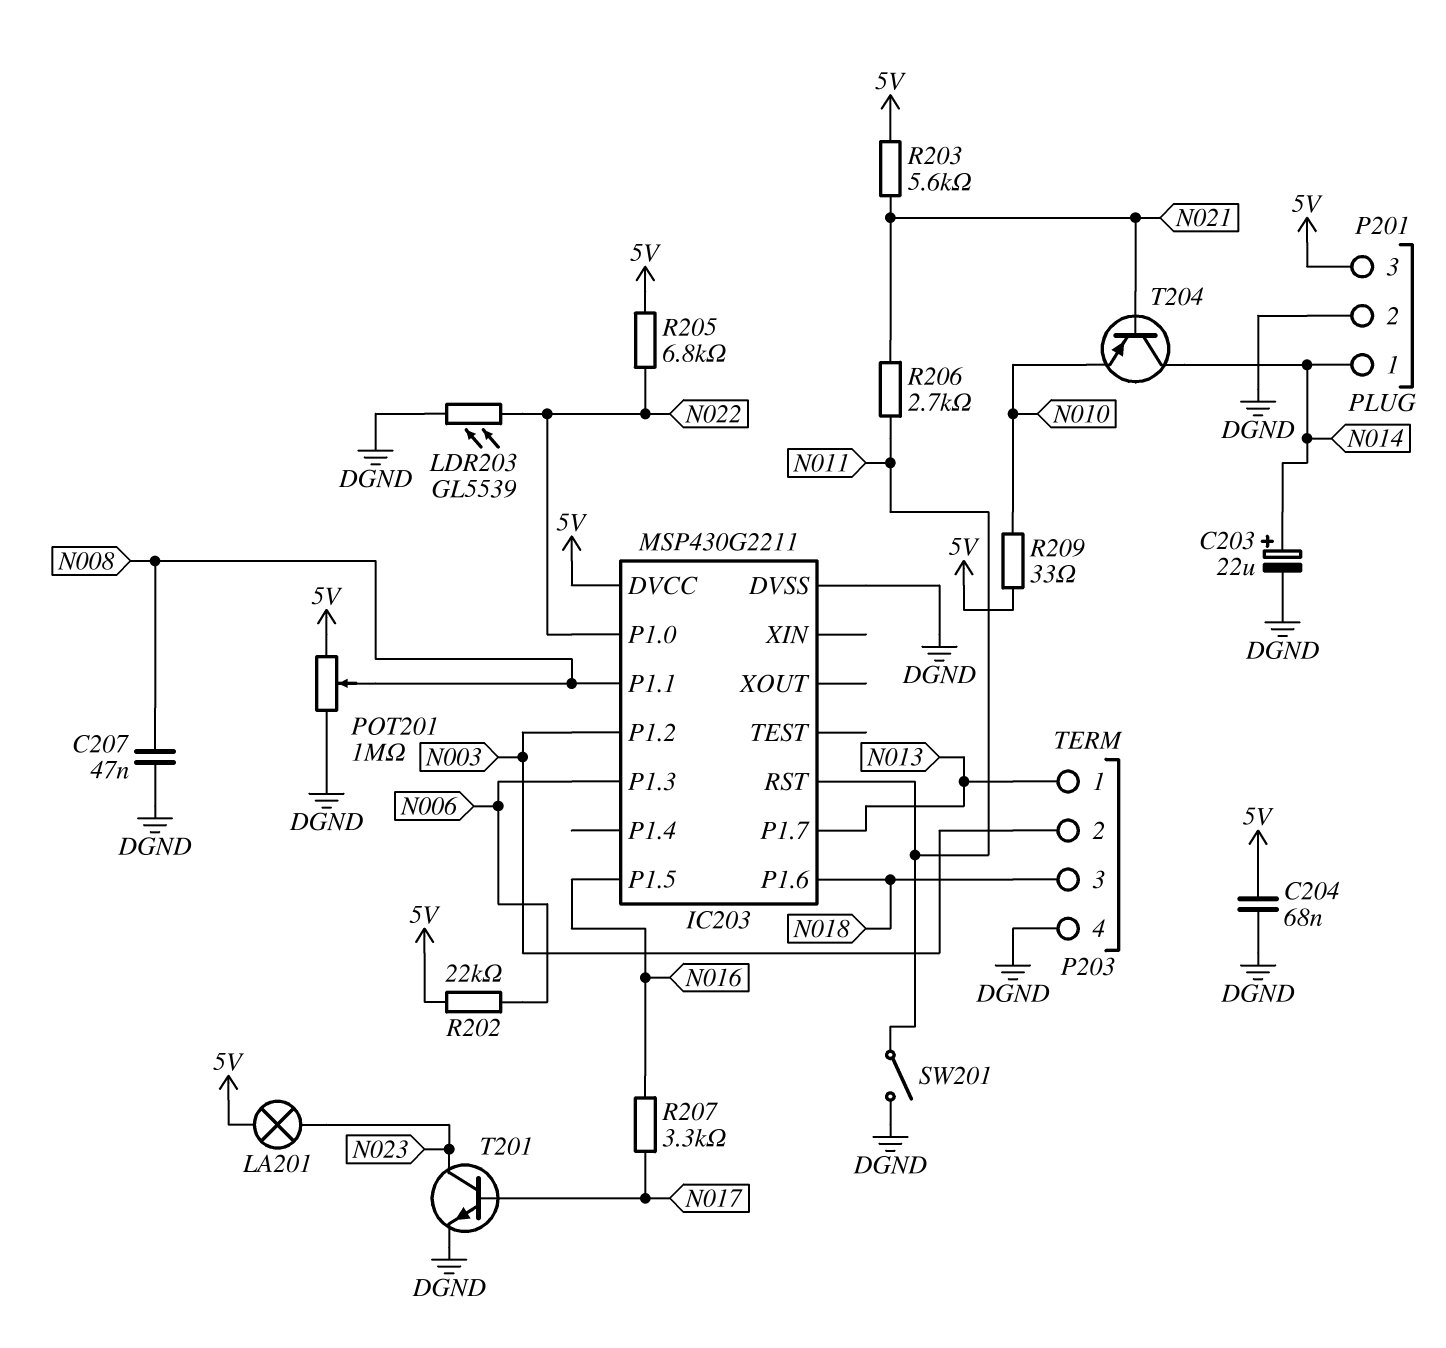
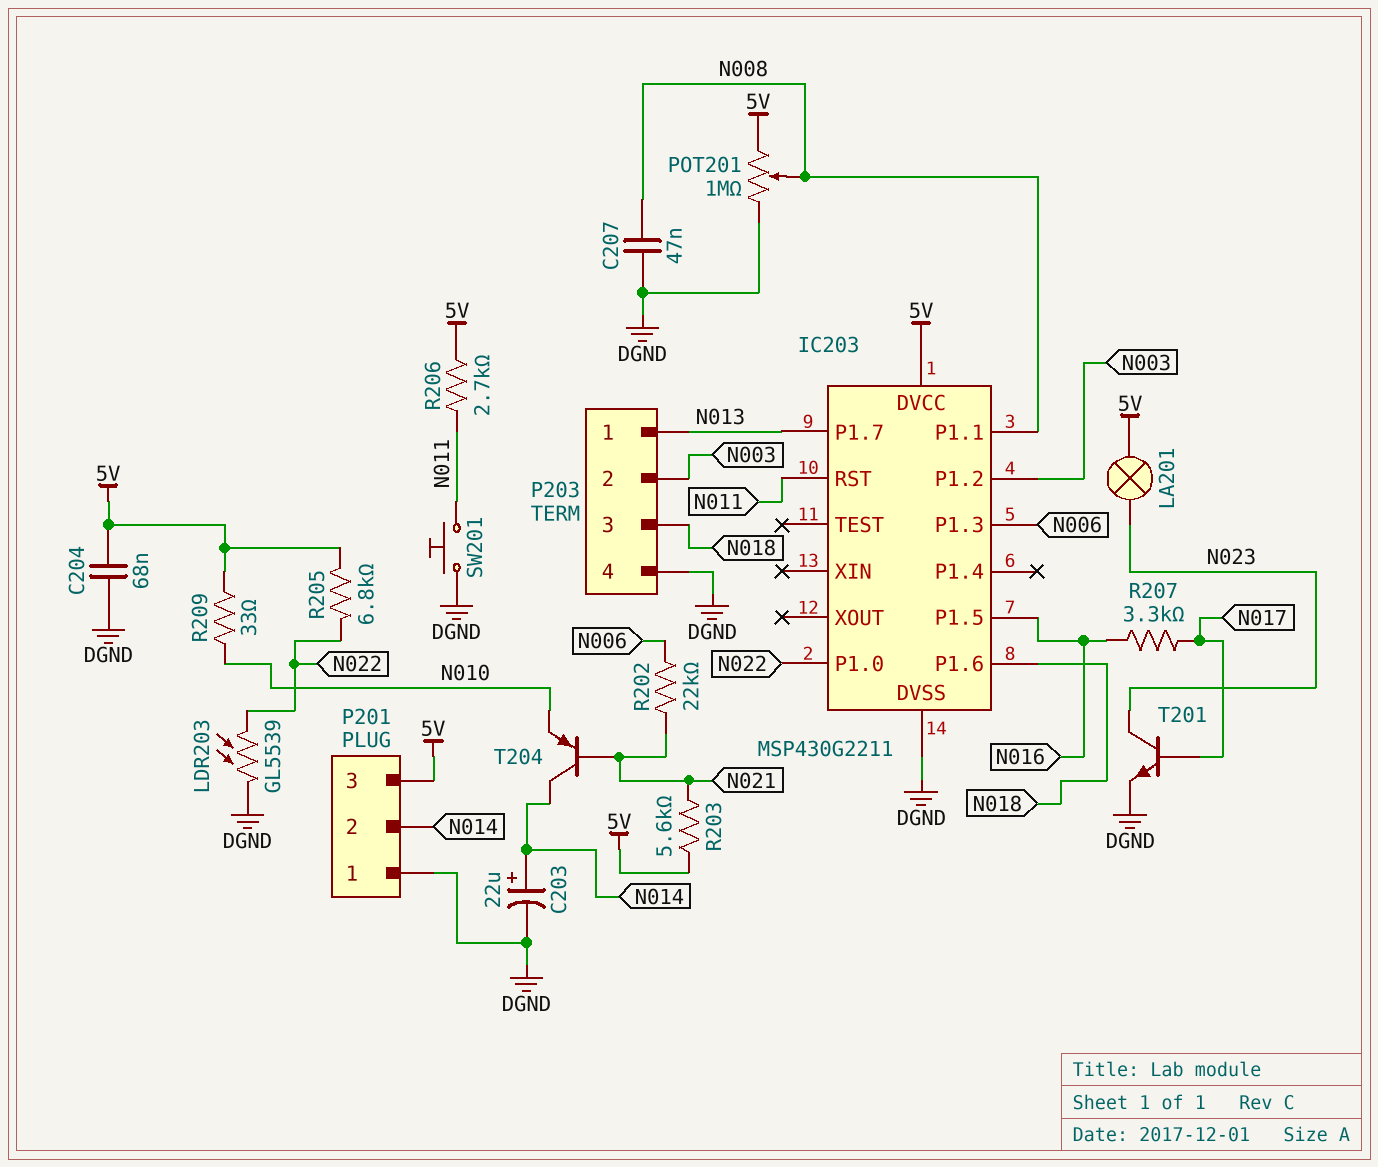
P201 pin 1: N014 -> DGND
P201 pin 2: DGND -> N014
R202: 22k (5V, N006) -> 22k (N006, N021)
R206: 2.7k (N011, N021) -> 2.7k (5V, N011)
SW201: switch (DGND, N011) -> button (DGND, N011)

